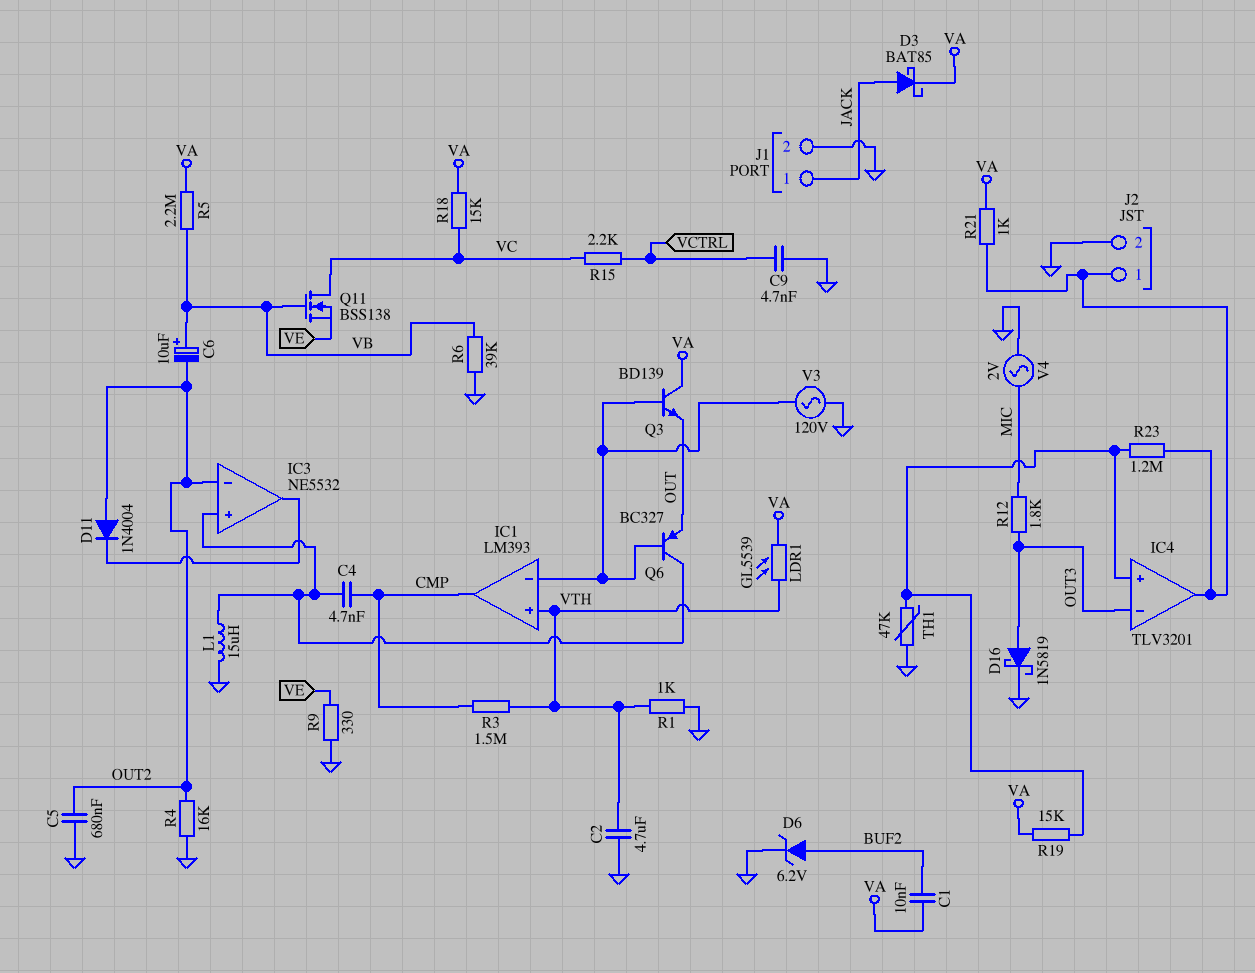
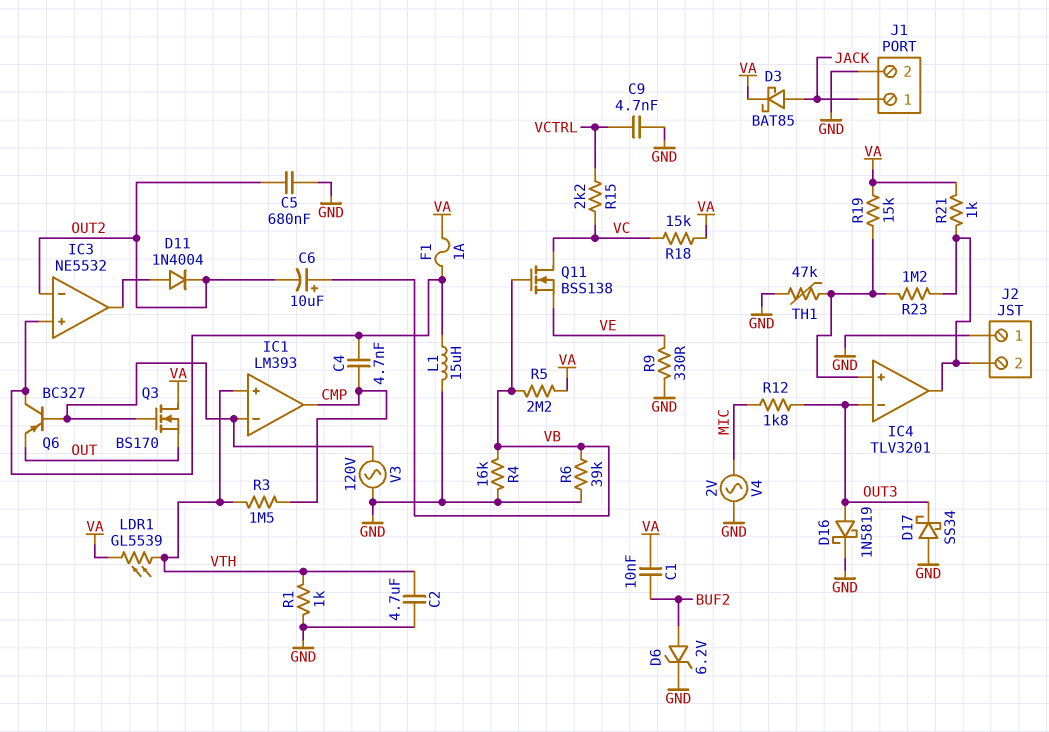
D11: diode 1N4004 (A OUT2, K IC3/out) -> diode 1N4004 (A IC3/out, K OUT2)
D17: none -> schottky SS34 (A GND, K OUT3)
F1: none -> 1A (IC3/in+, VA)
J2 pin 1: IC4/out -> GND
J2 pin 2: GND -> IC4/out
Q3: NPN BD139 (B IC1/in-, C VA, E OUT) -> NMOS BS170 (G IC1/in-, D VA, S OUT)
R4: 16k (GND, OUT2) -> 16k (GND, VB)

